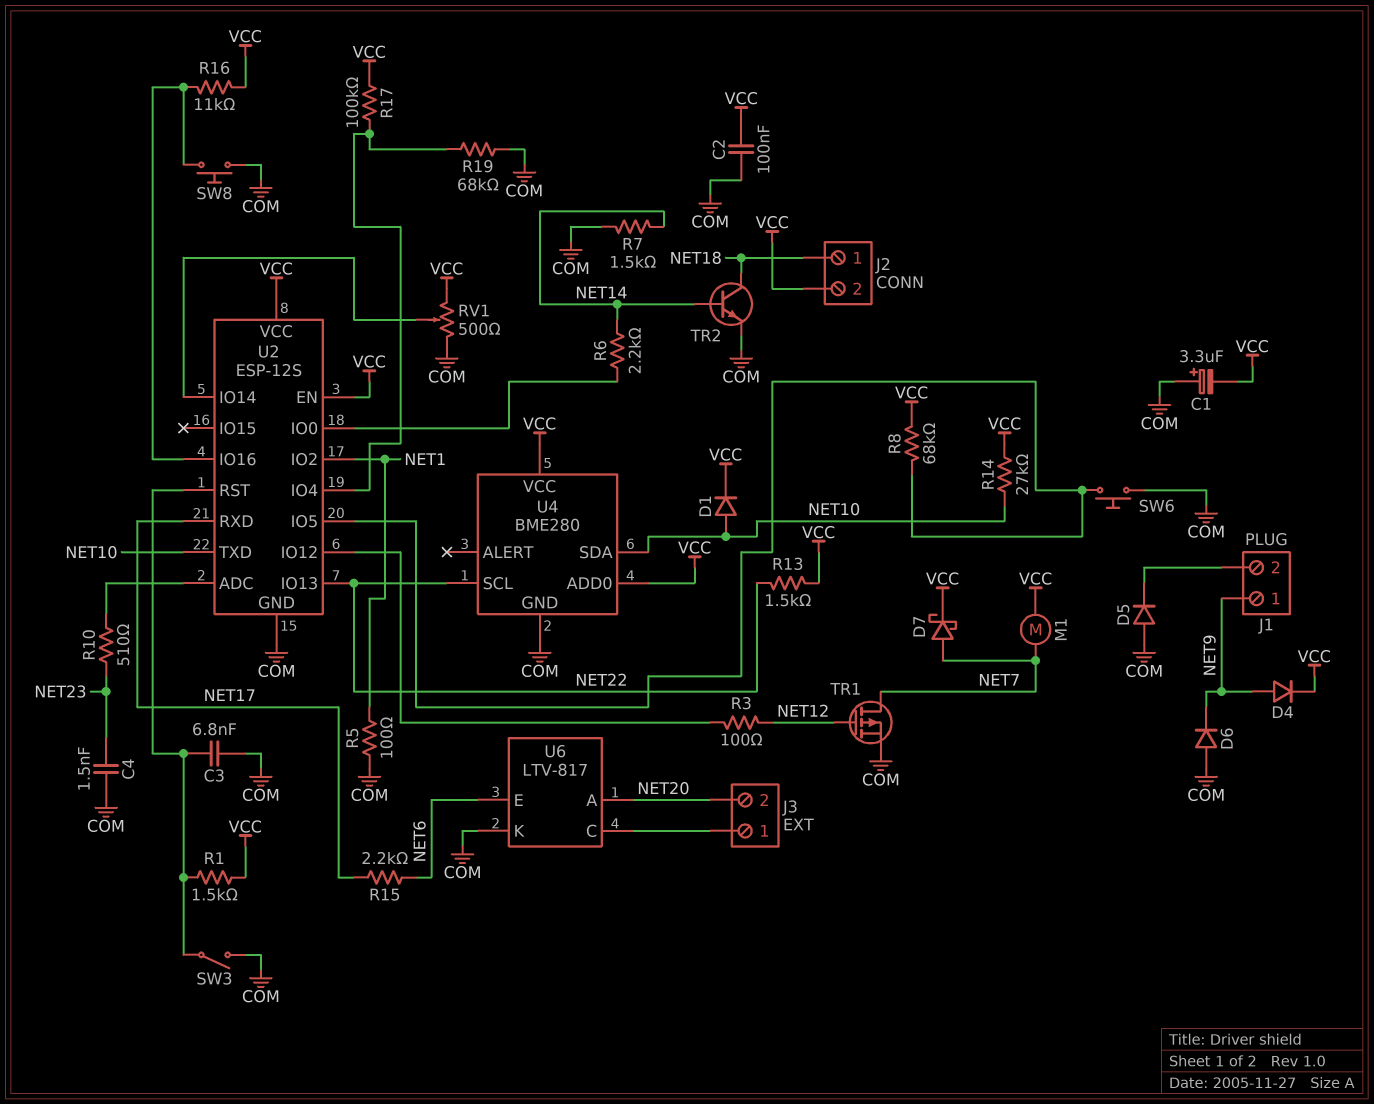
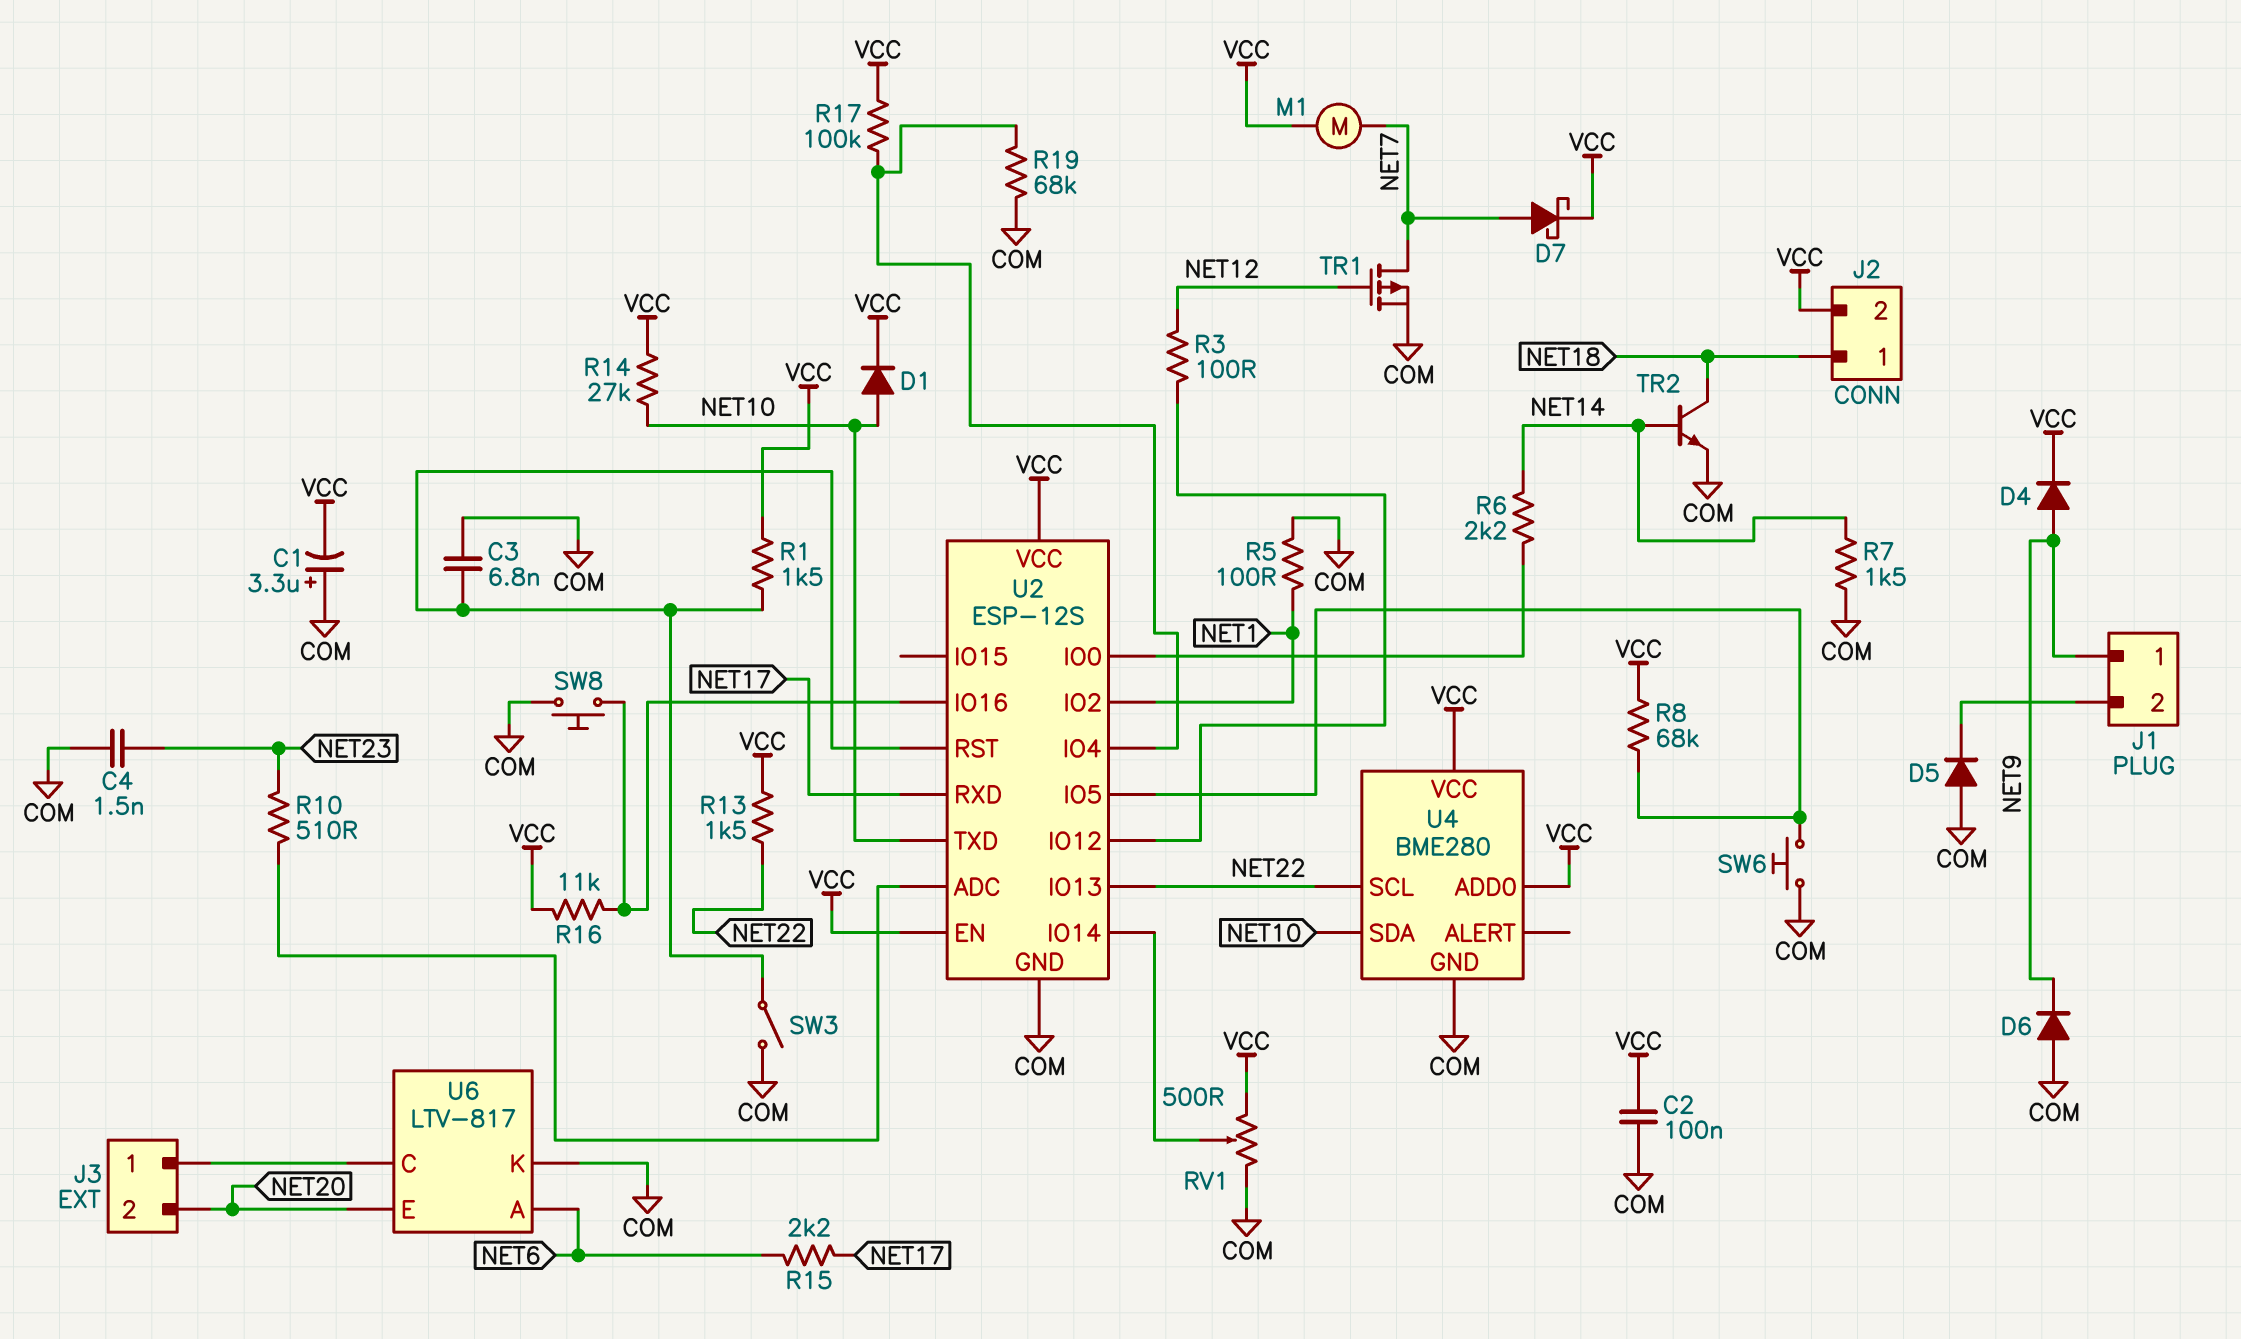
U6 pin A: NET20 -> NET6
U6 pin E: NET6 -> NET20

